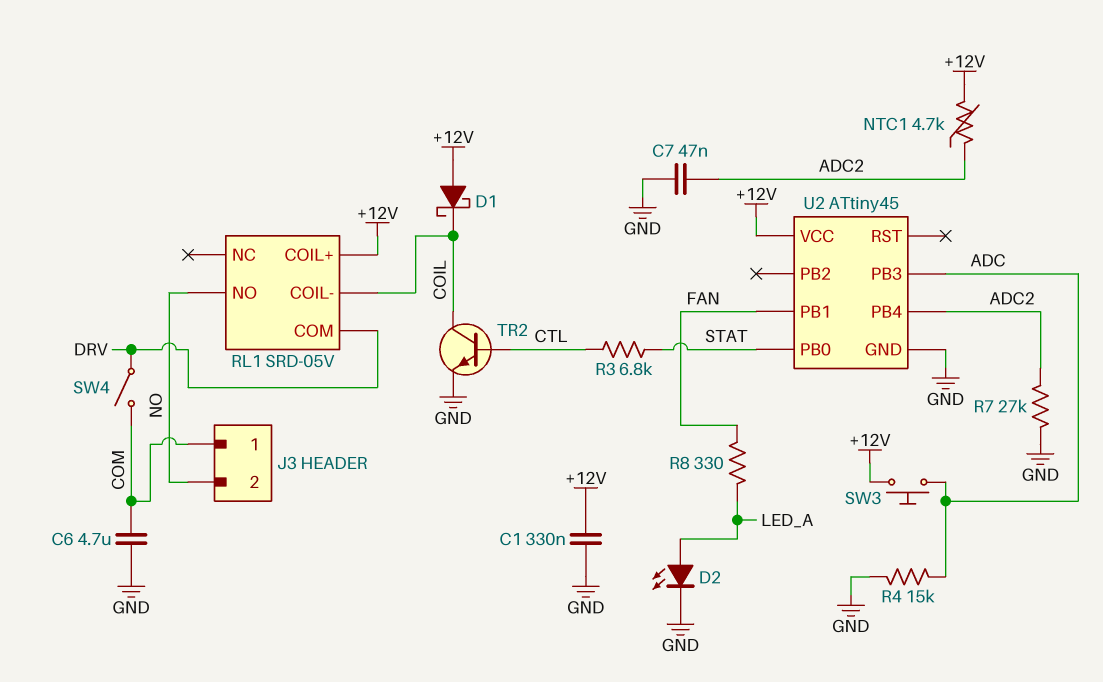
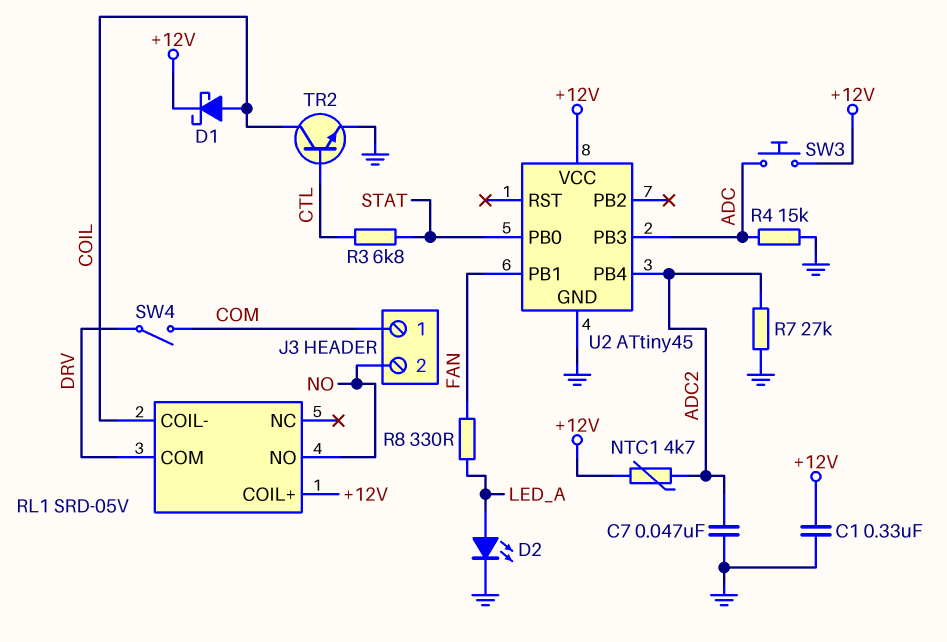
C6: 4.7uF (COM, GND) -> none
D1: schottky (A +12V, K COIL) -> schottky (A COIL, K +12V)

